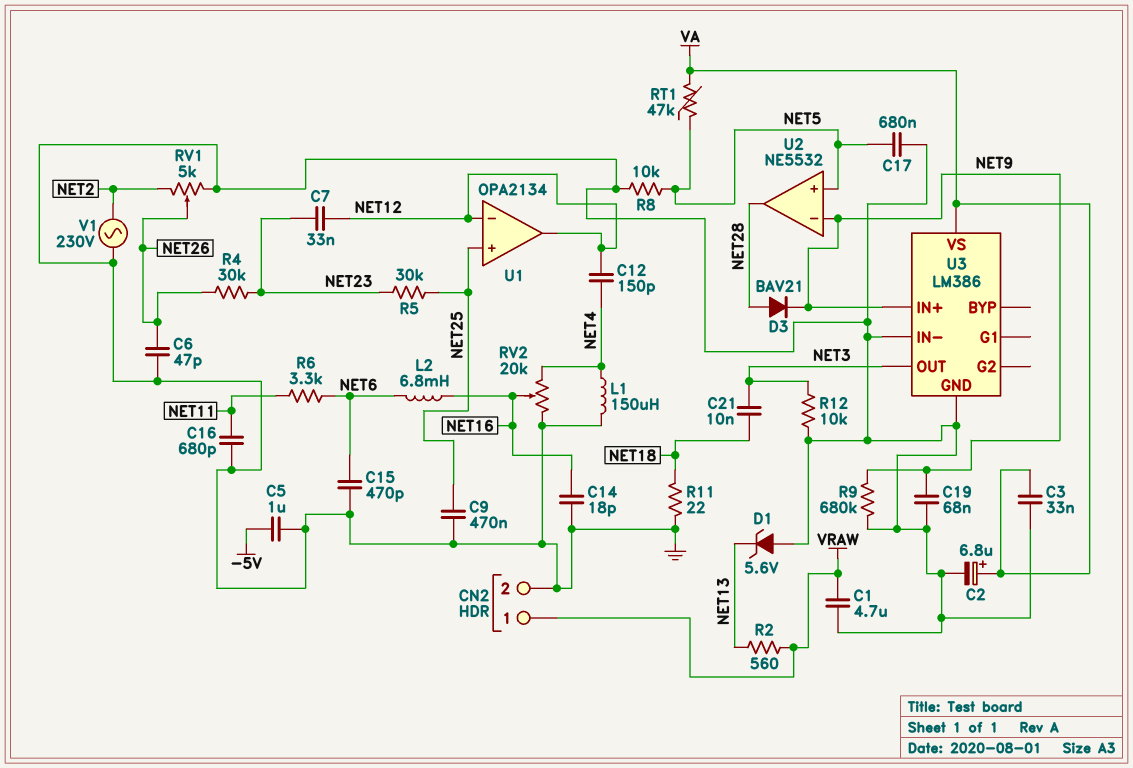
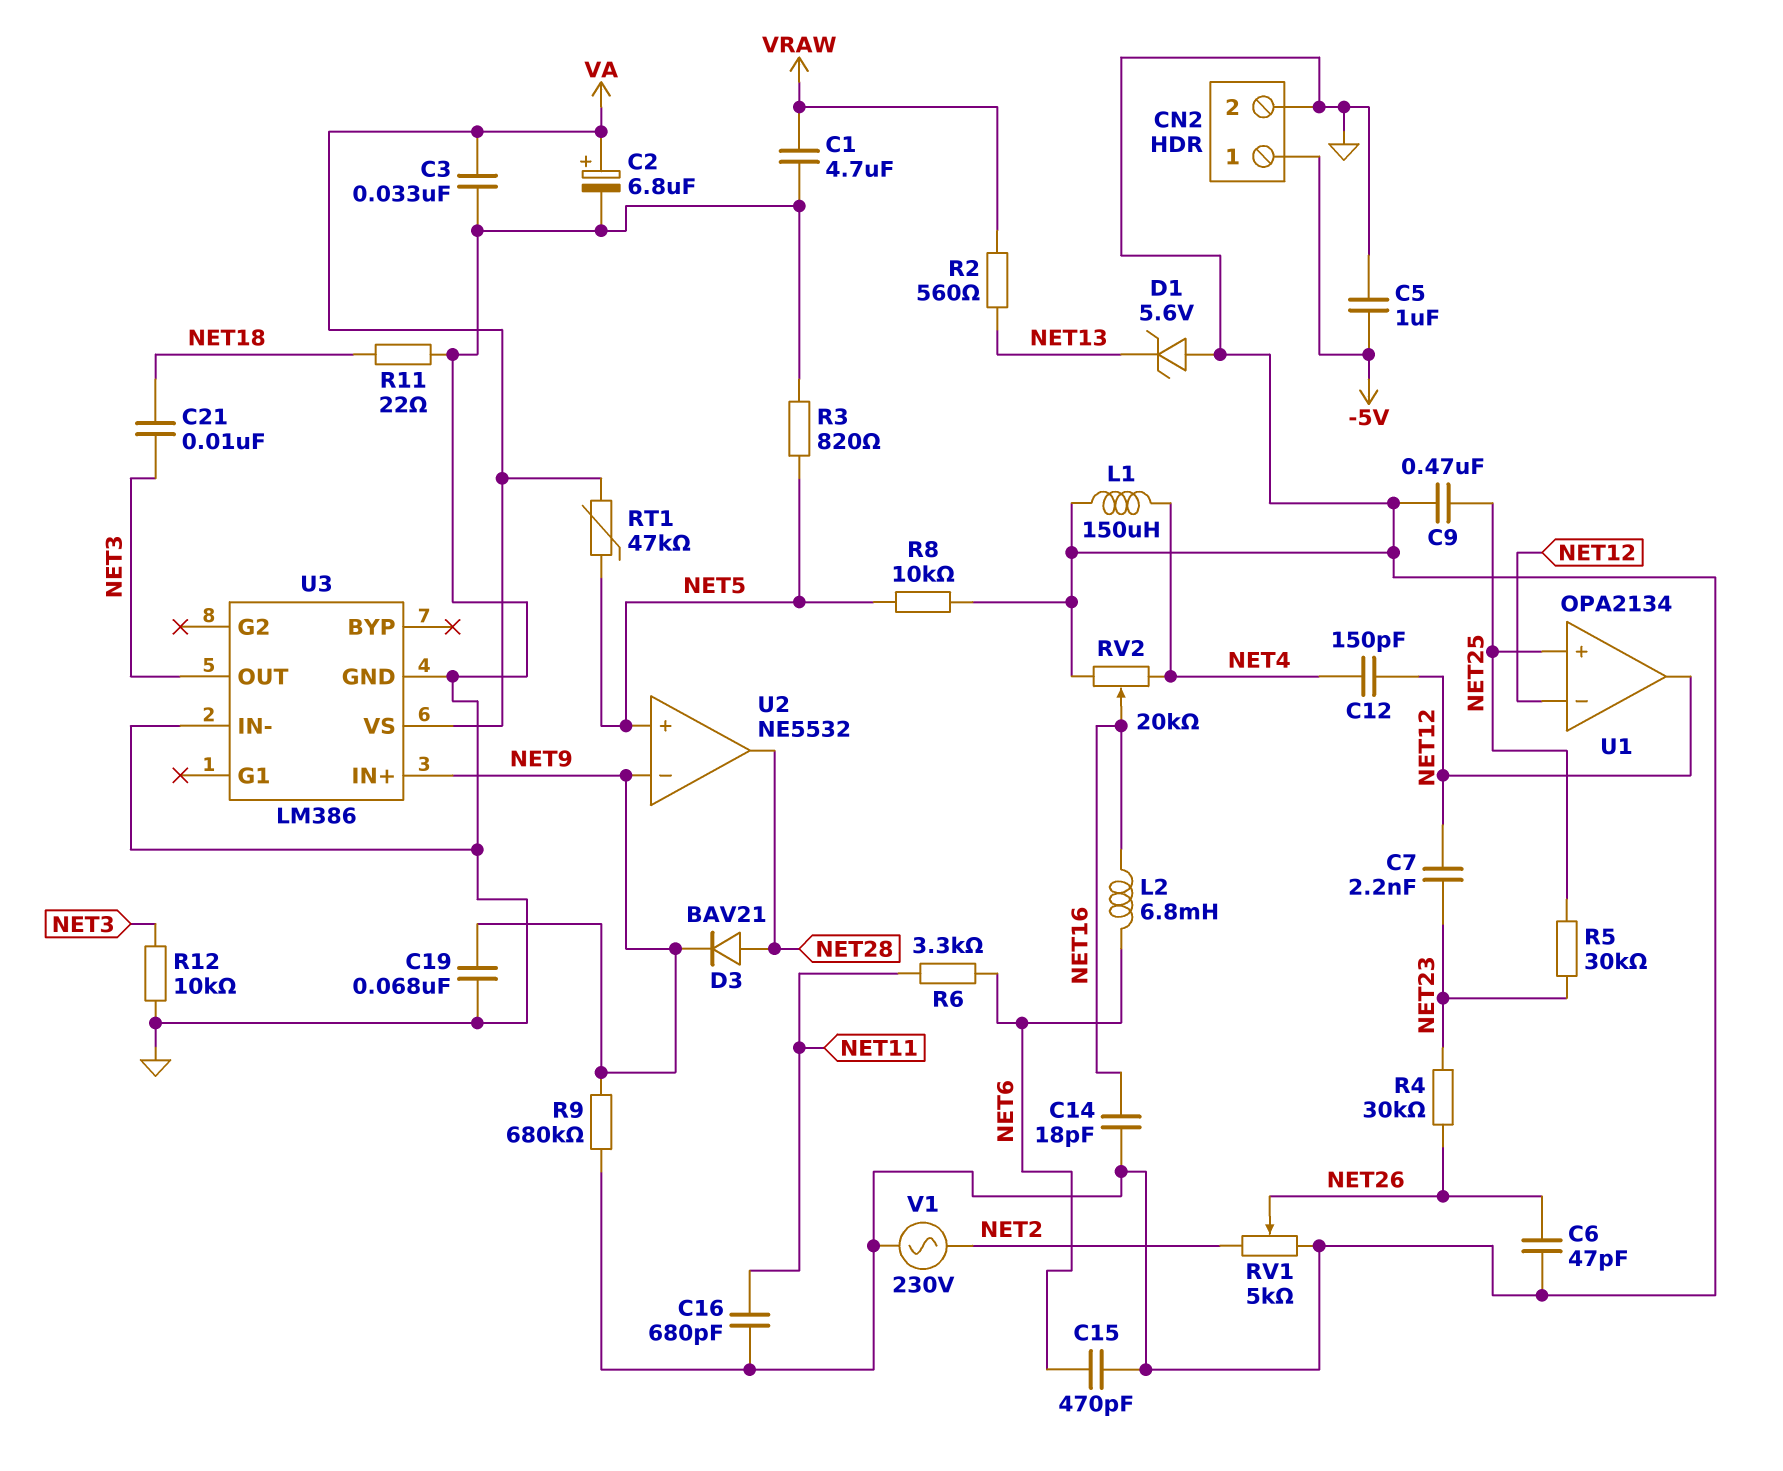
C7: 33nF (NET12, NET23) -> 2.2nF (NET12, NET23)
C17: 680nF (GND, NET5) -> none
CN2 pin 1: VRAW -> -5V
R3: none -> 820 (GND, NET5)

